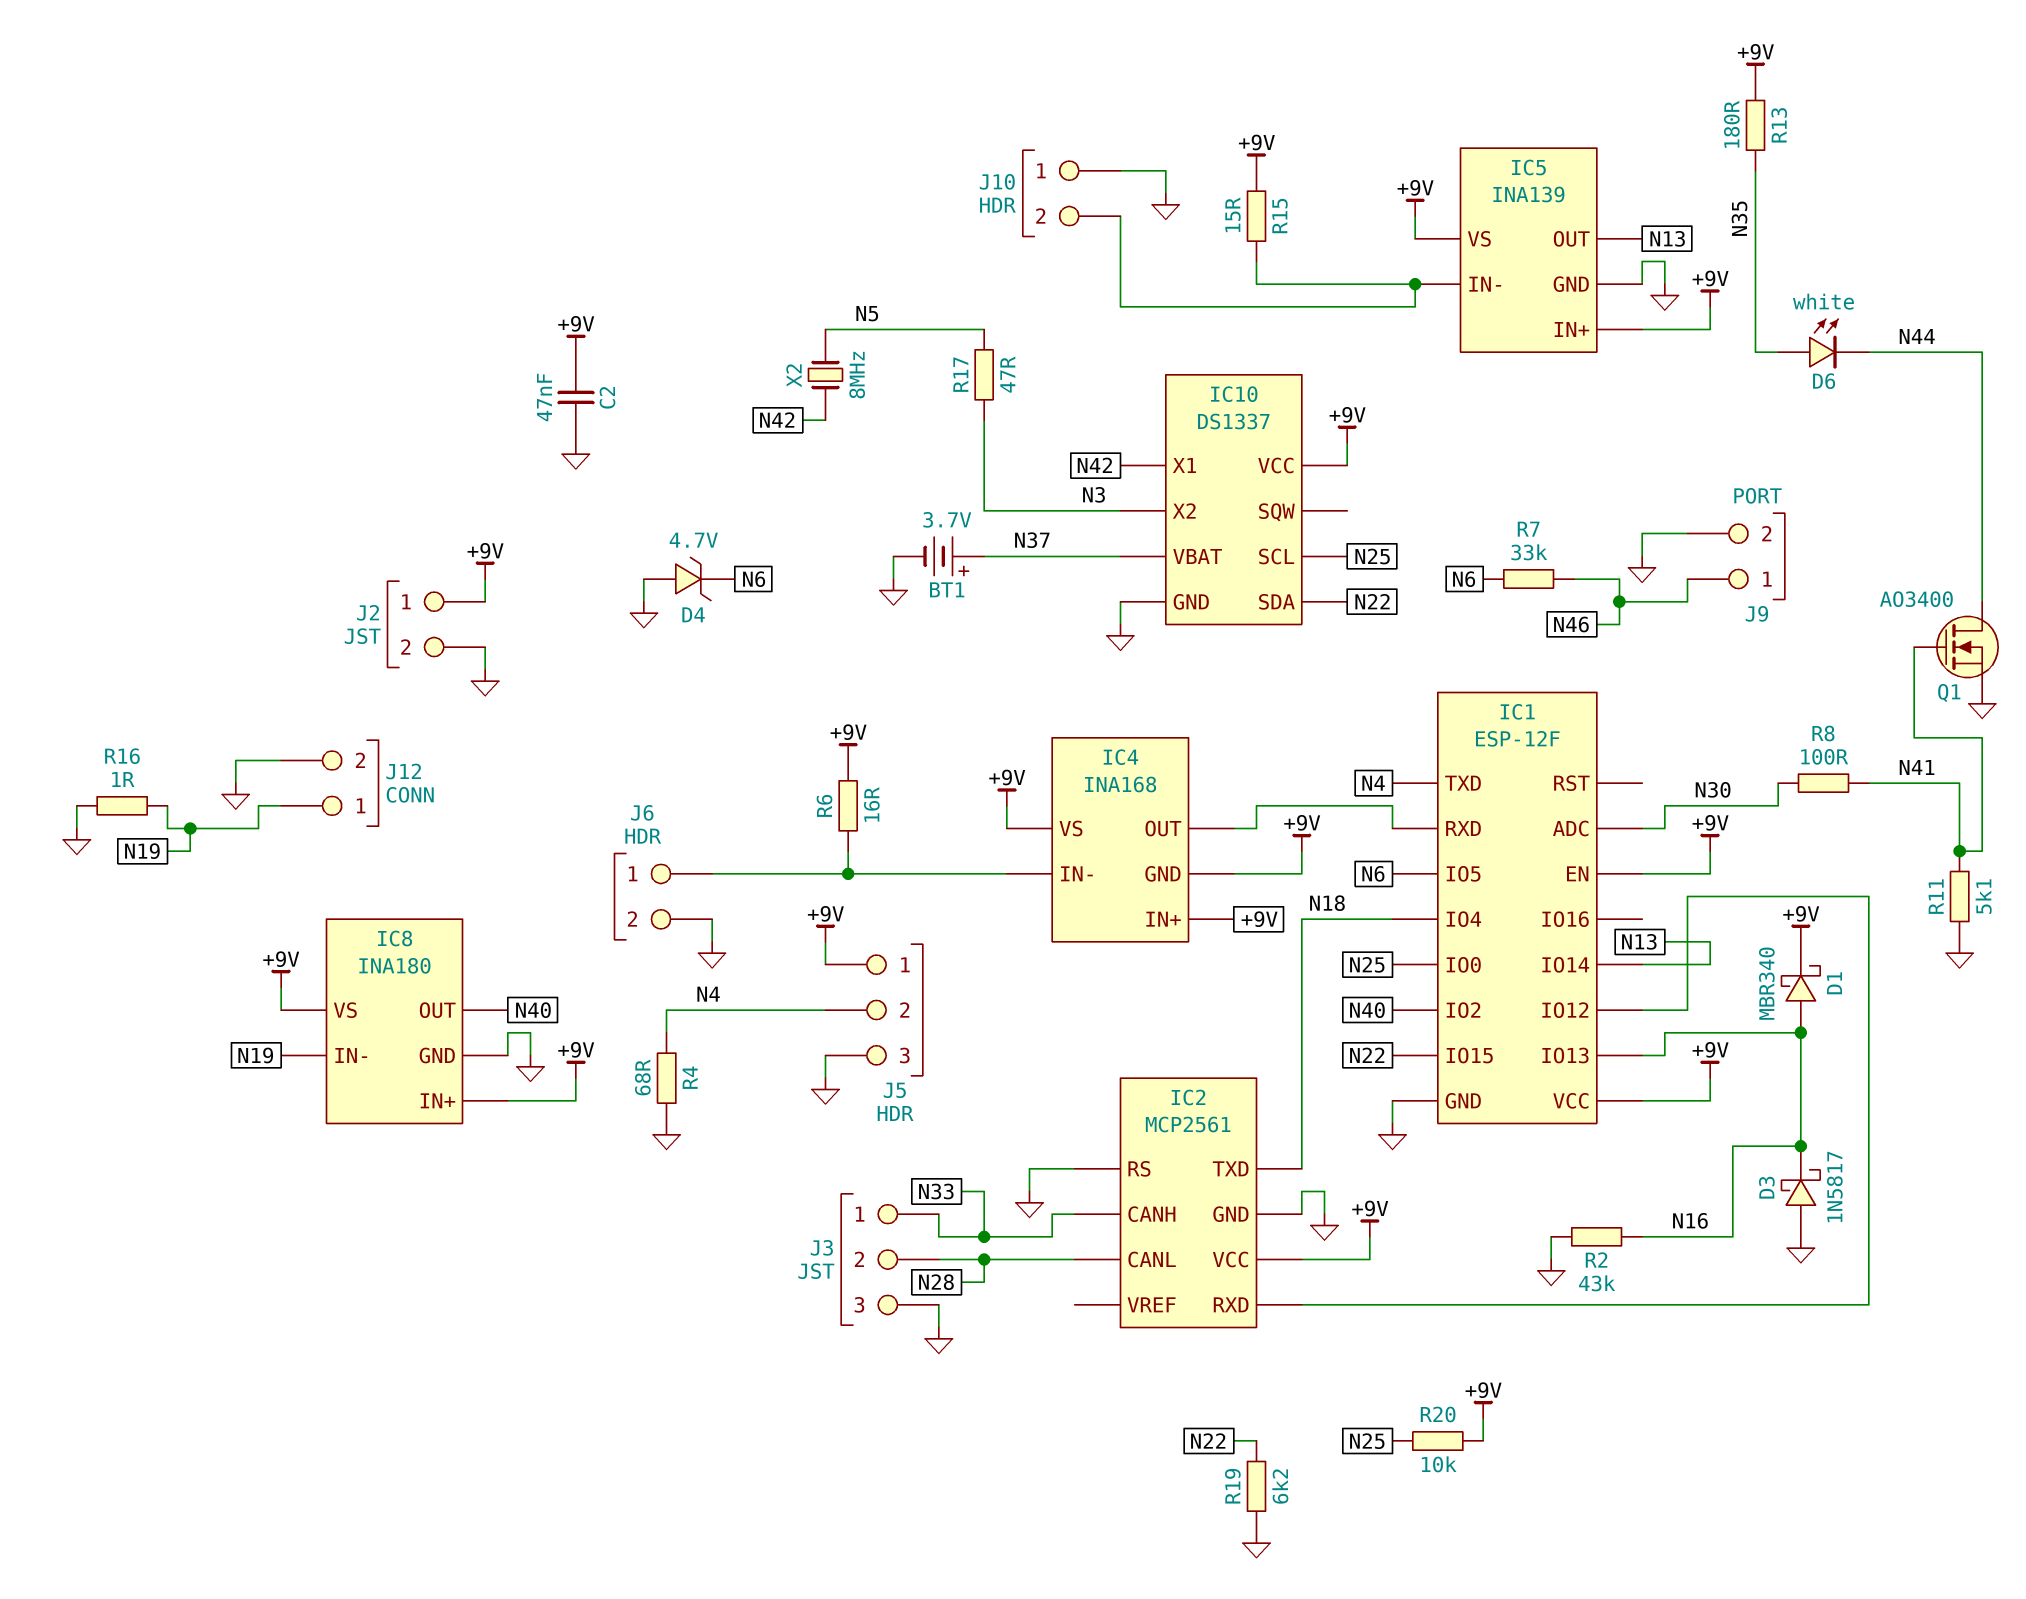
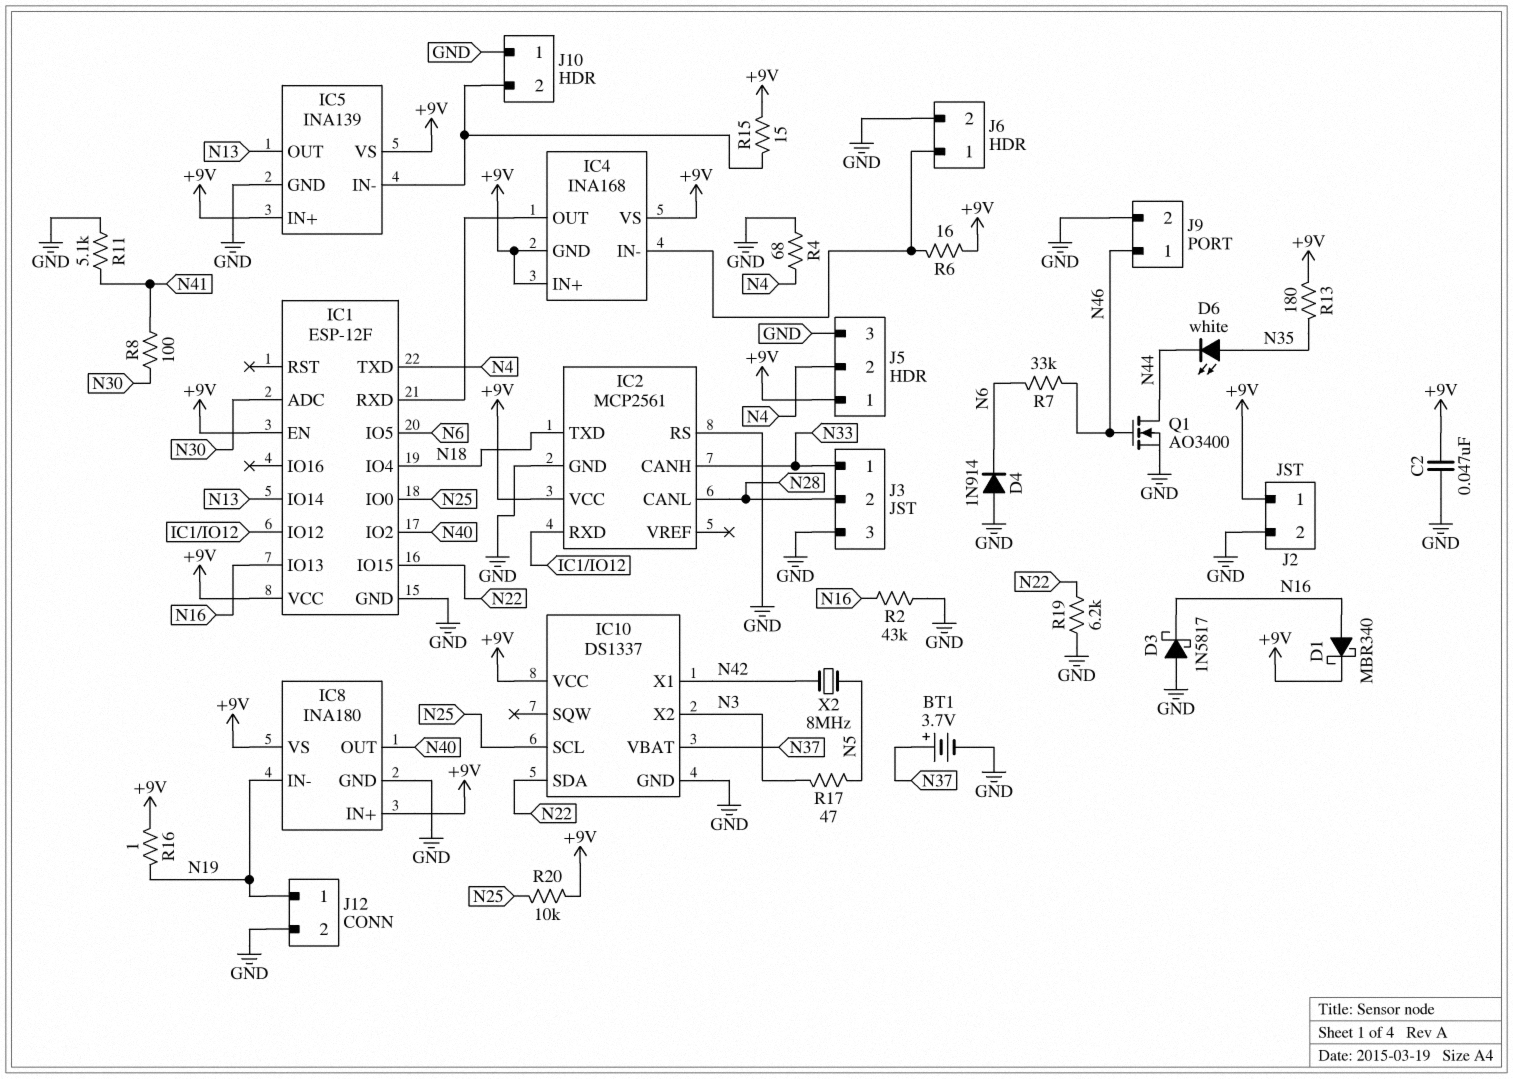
D4: zener 4.7V (A GND, K N6) -> diode 1N914 (A GND, K N6)
Q1: NMOS AO3400 (G N41, D N44, S GND) -> NMOS AO3400 (G N46, D N44, S GND)
R16: 1 (GND, N19) -> 1 (+9V, N19)

